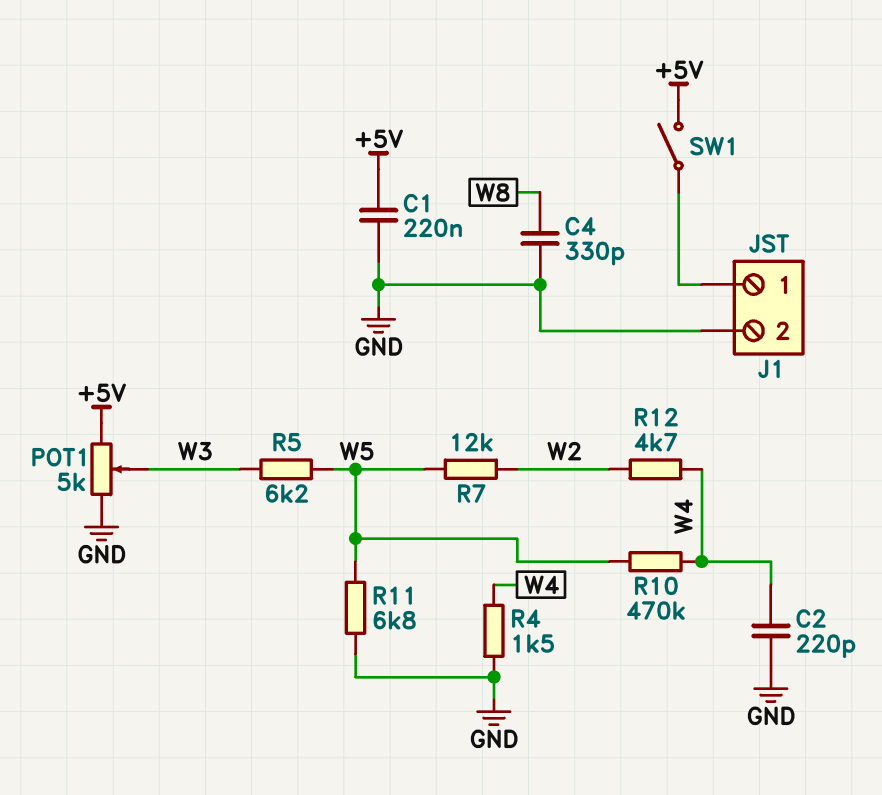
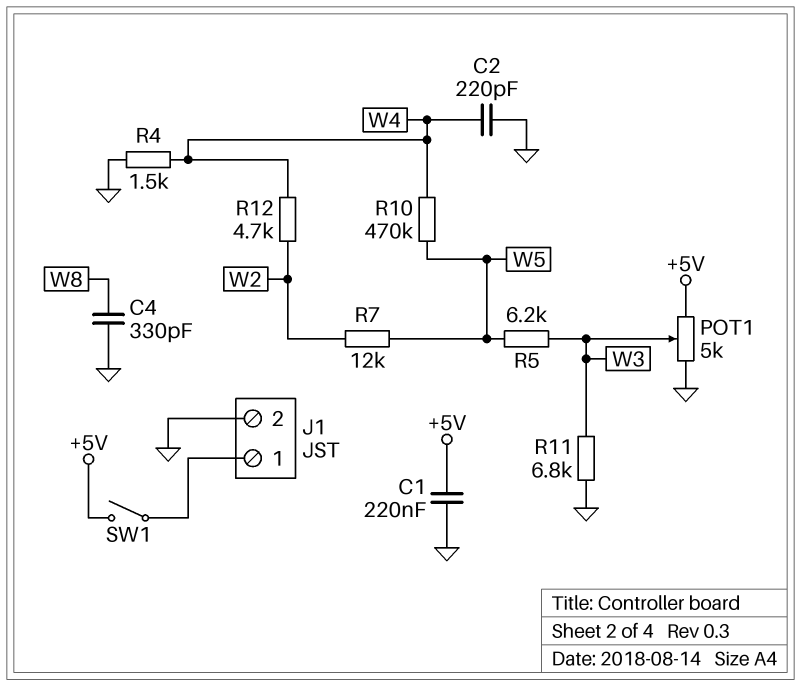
R11: 6.8k (GND, W5) -> 6.8k (GND, W3)

